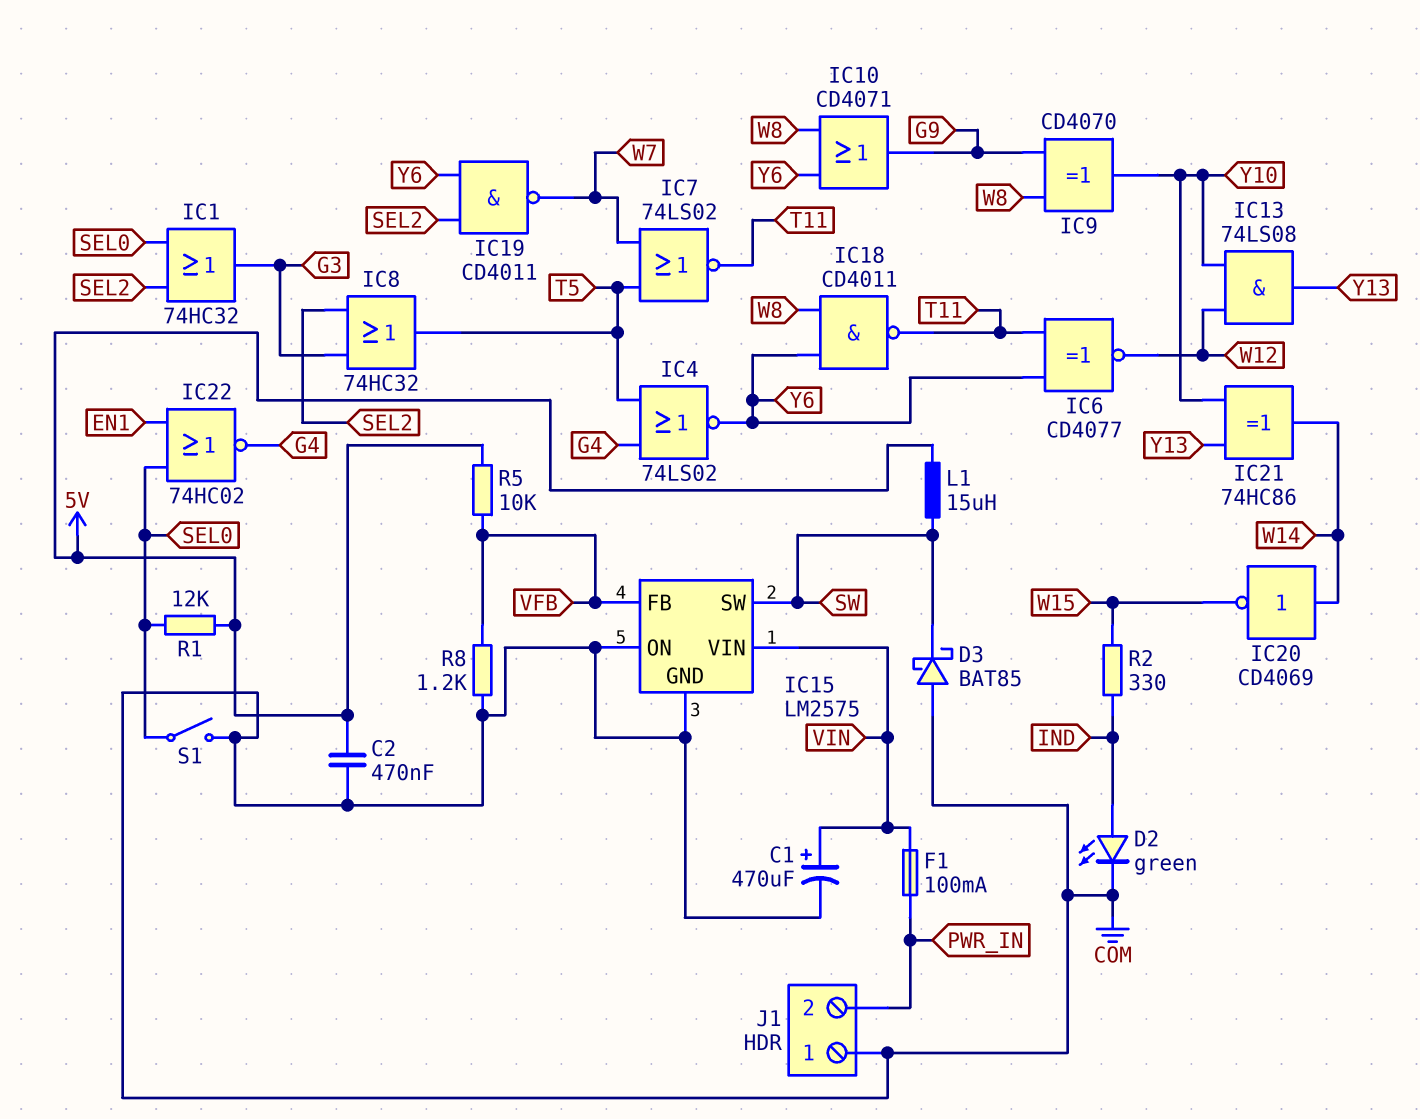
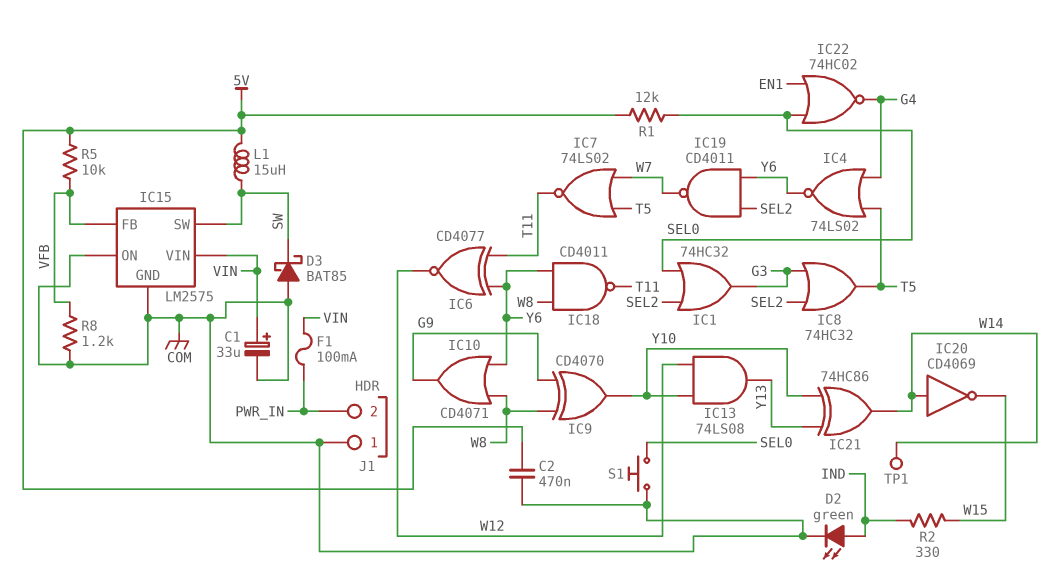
C1: 470uF (plus VIN, minus COM) -> 33uF (plus VIN, minus COM)
S1: switch (COM, SEL0) -> button (COM, SEL0)
TP1: none -> test point (W14)

